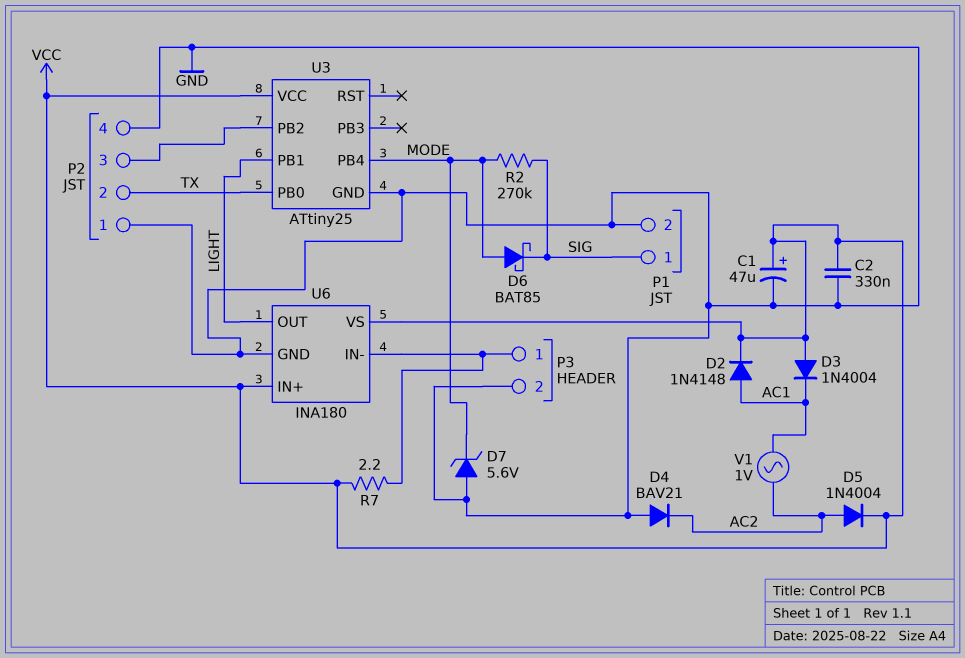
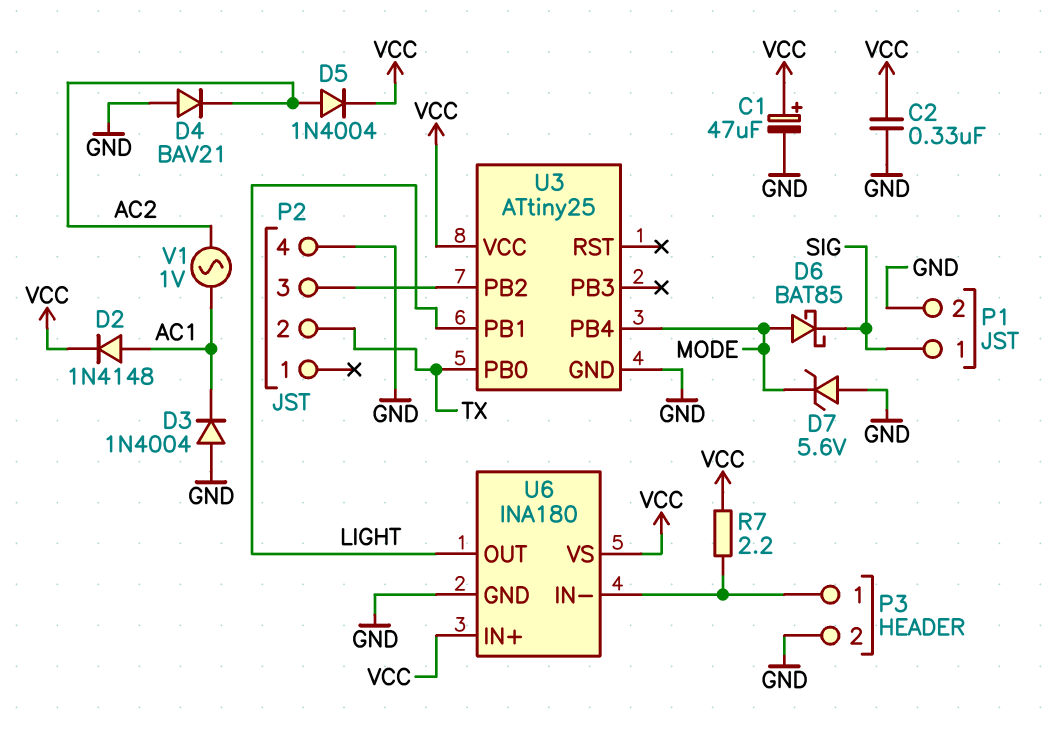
D3: diode 1N4004 (A VCC, K AC1) -> diode 1N4004 (A GND, K AC1)
P2 pin 1: GND -> none
R2: 270k (MODE, SIG) -> none

